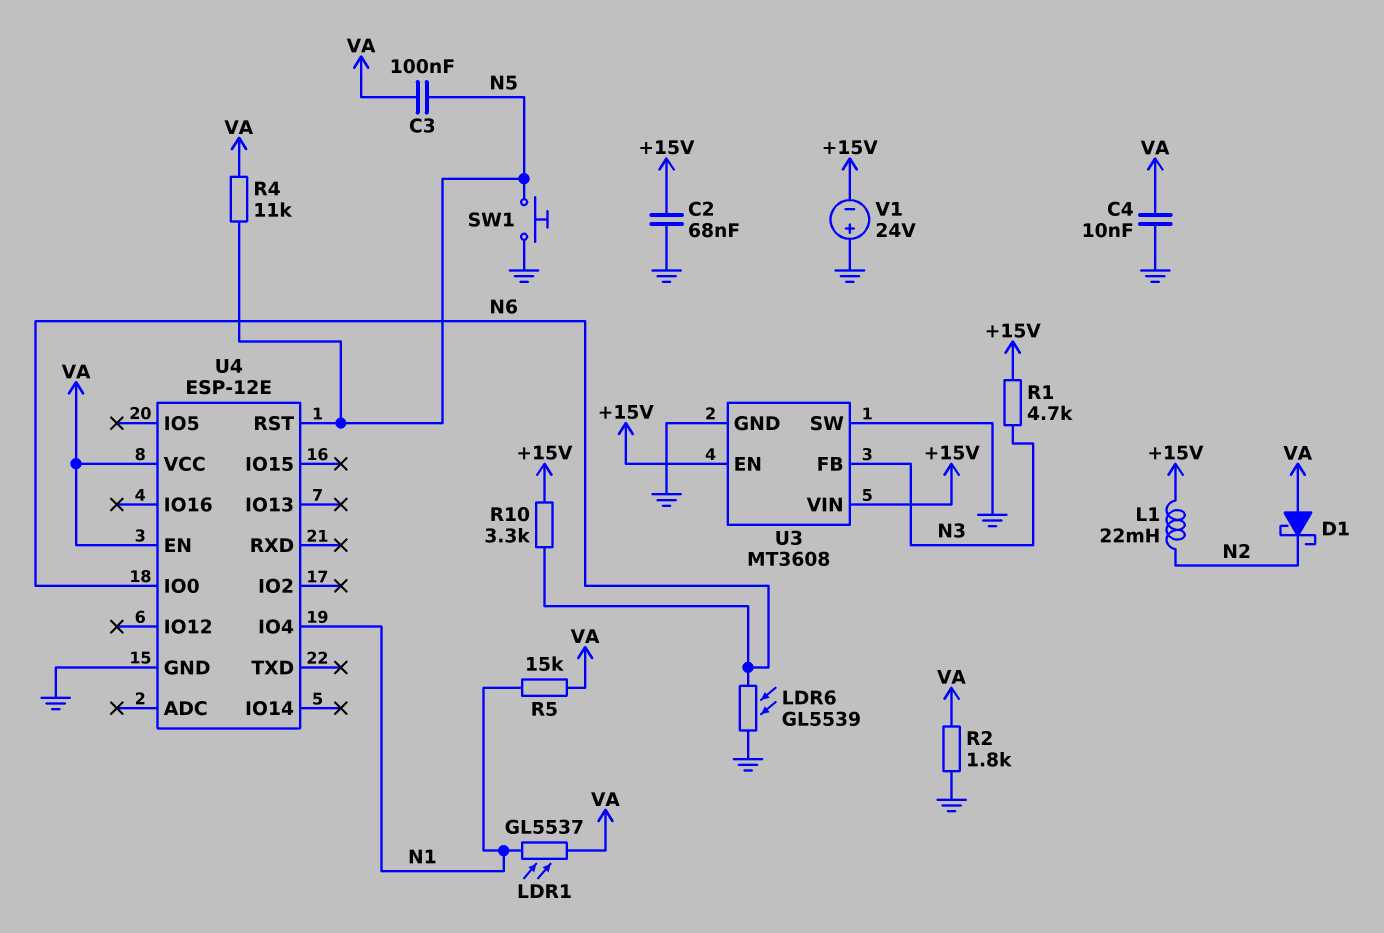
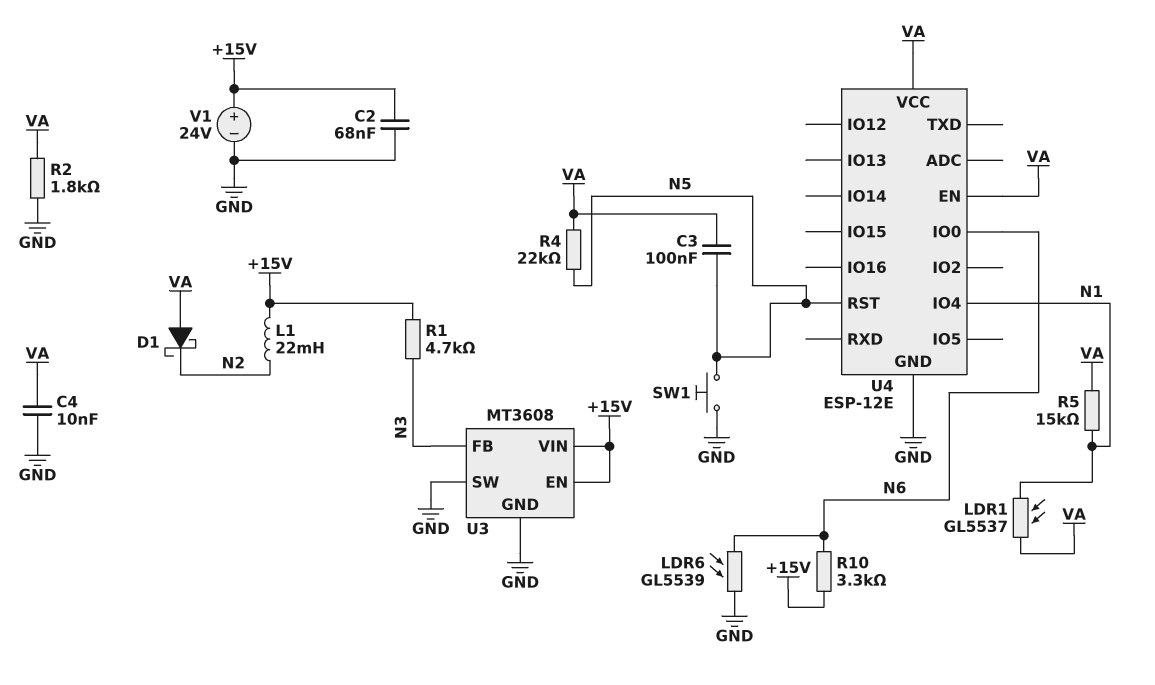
R4: 11k (N5, VA) -> 22k (N5, VA)
V1: 24V (plus GND, minus +15V) -> 24V (plus +15V, minus GND)

